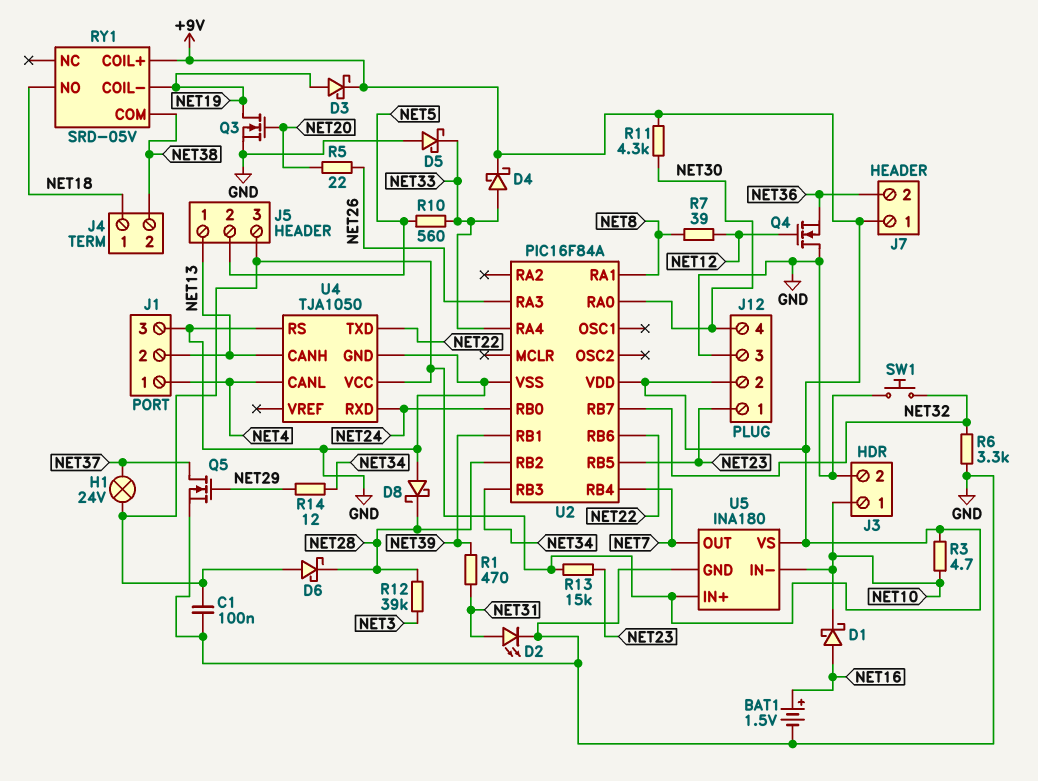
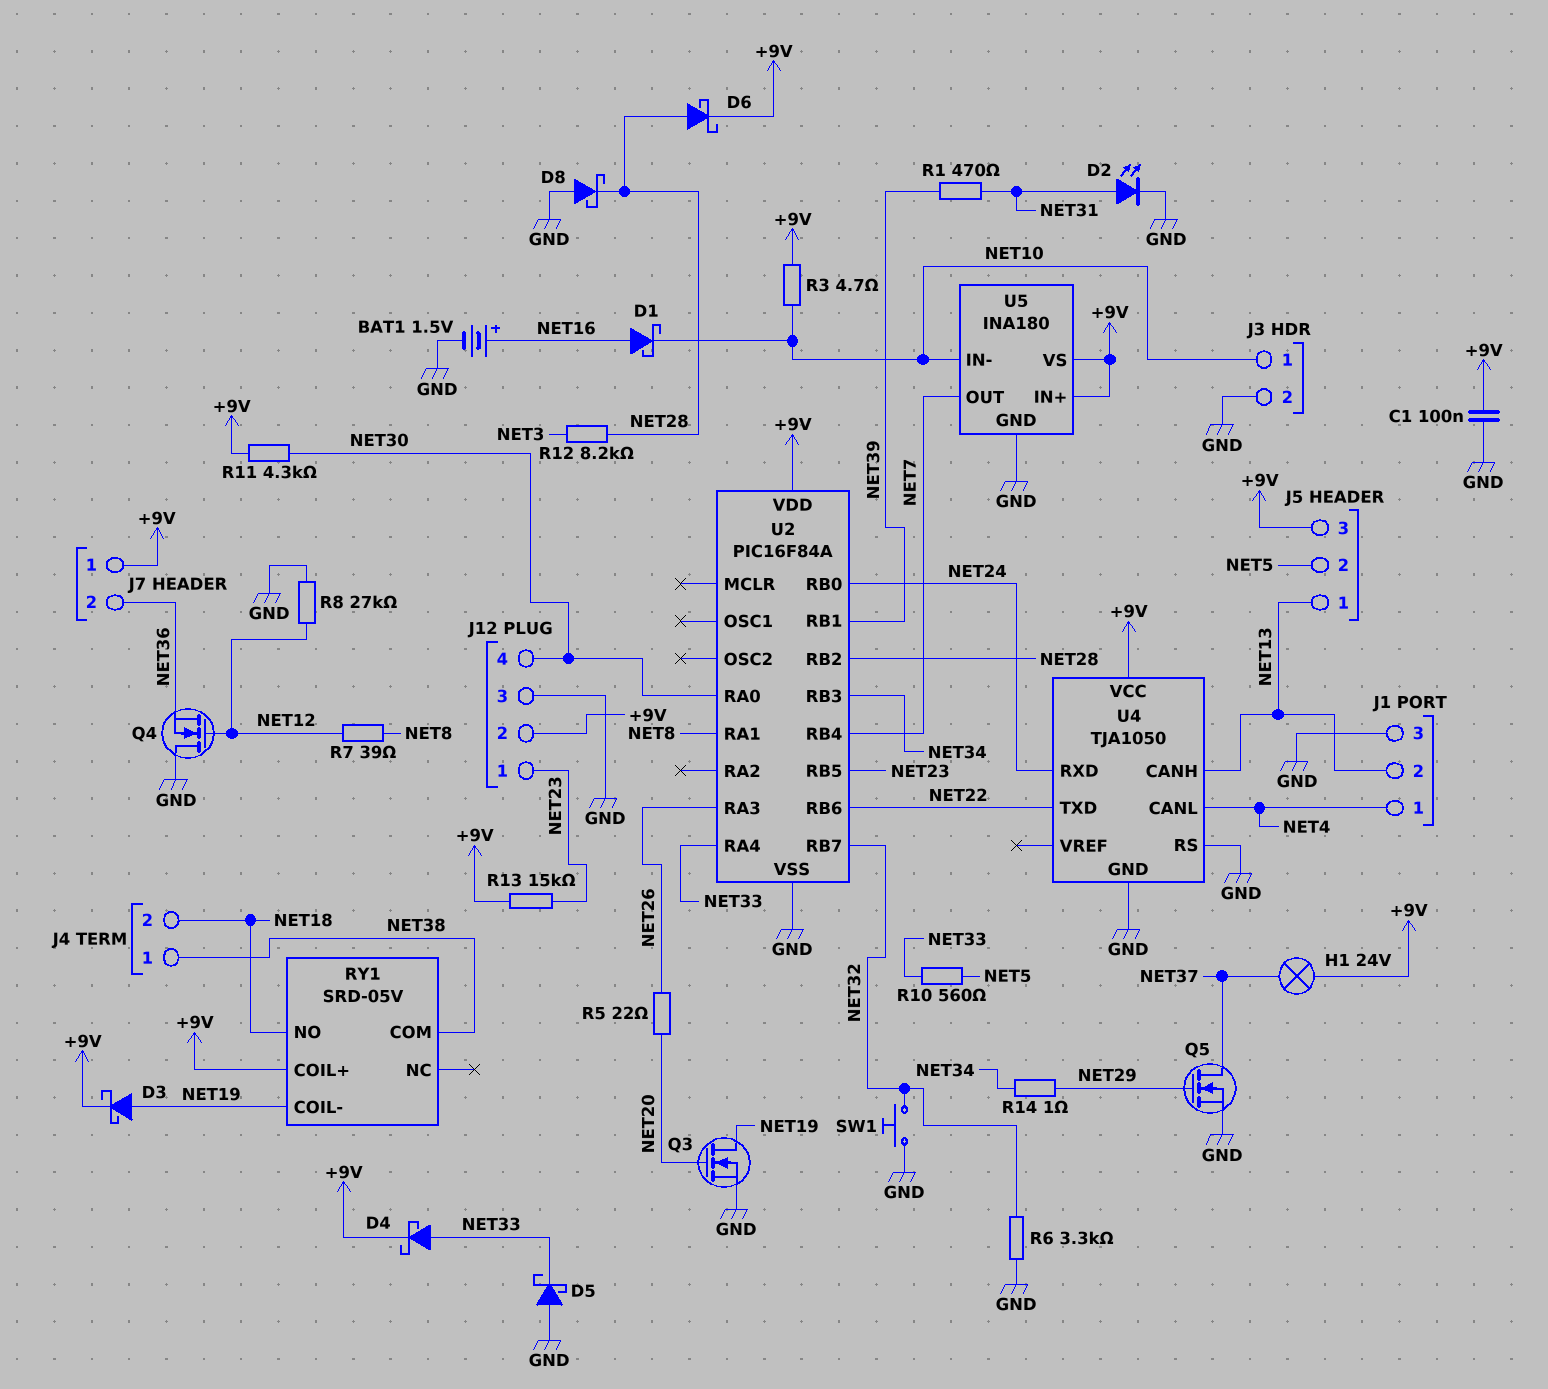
D6: schottky (A +9V, K NET28) -> schottky (A NET28, K +9V)
J4 pin 1: NET18 -> NET38
J4 pin 2: NET38 -> NET18
R8: none -> 27k (GND, NET12)
R12: 39k (NET3, NET28) -> 8.2k (NET3, NET28)
R14: 12 (NET29, NET34) -> 1 (NET29, NET34)

